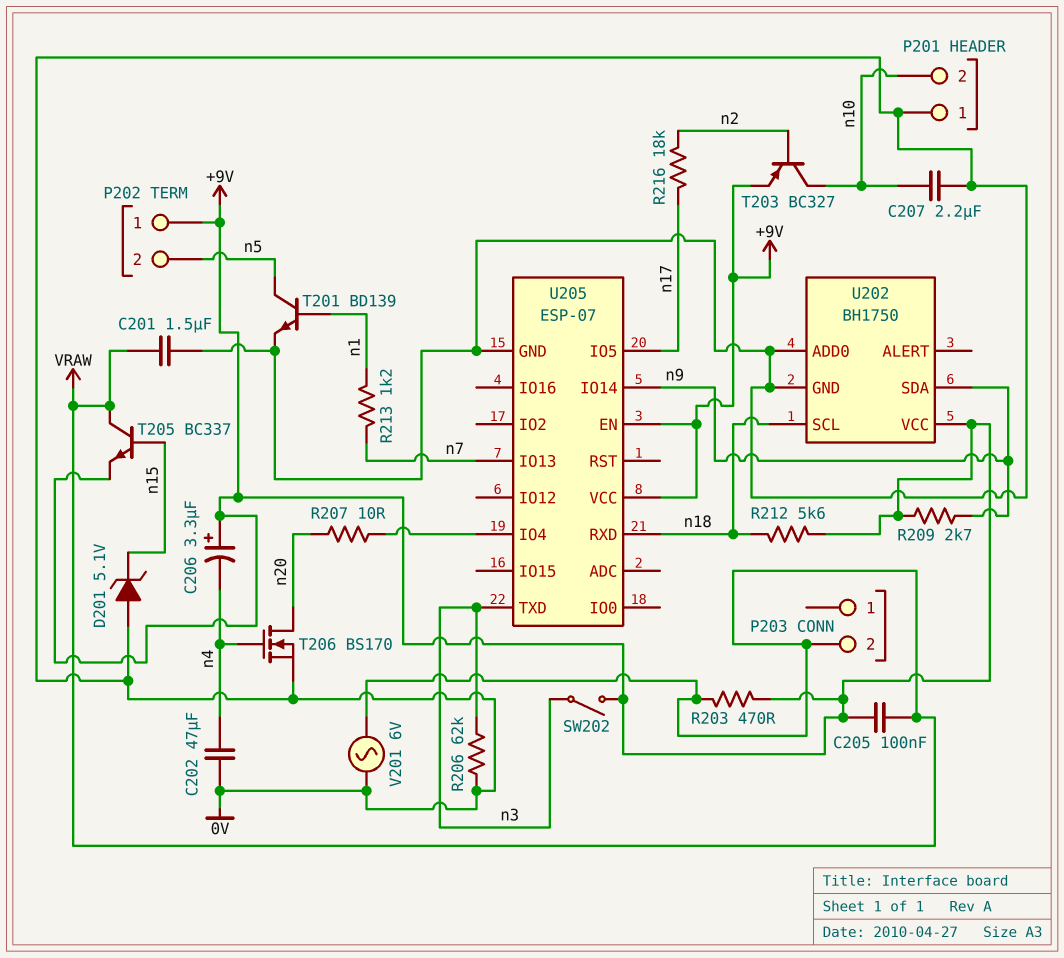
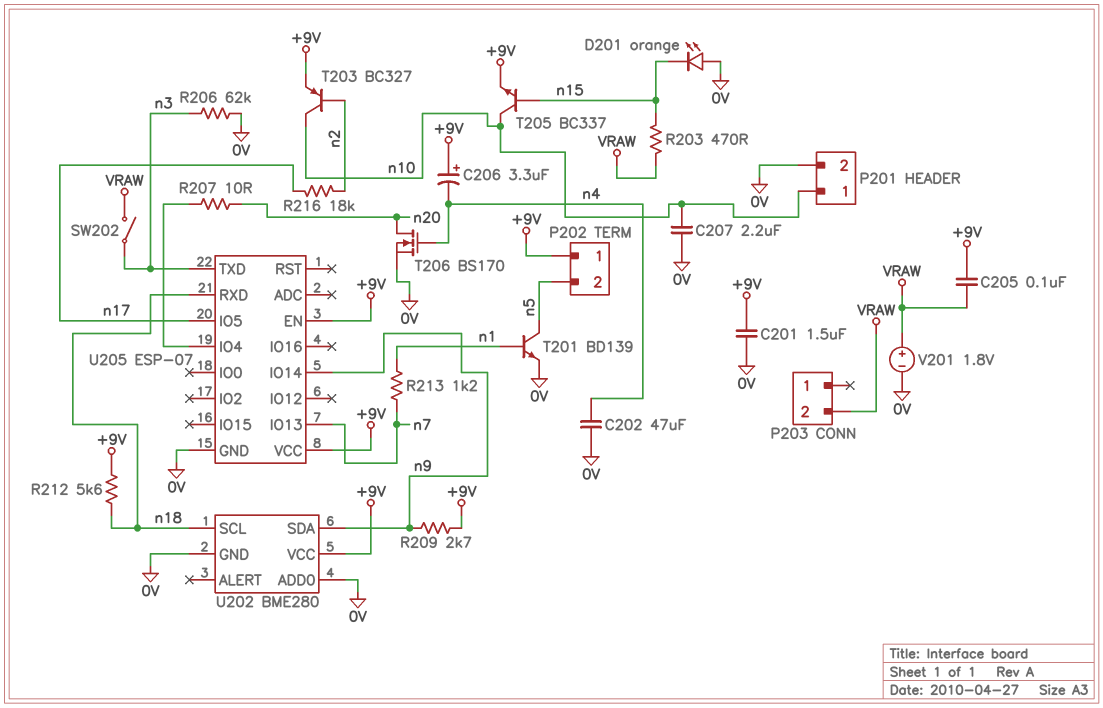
C201: 1.5uF (0V, VRAW) -> 1.5uF (+9V, 0V)
D201: zener 5.1V (A 0V, K n15) -> LED orange (A 0V, K n15)
P201 pin 1: 0V -> n10
P201 pin 2: n10 -> 0V
R203: 470 (+9V, VRAW) -> 470 (VRAW, n15)
SW202: switch (+9V, n3) -> switch (VRAW, n3)
T205: NPN BC337 (B n15, C VRAW, E +9V) -> NPN BC337 (B n15, C n10, E +9V)
U202: BH1750 -> BME280
V201: AC 6V (0V, VRAW) -> 1.8V (plus VRAW, minus 0V)

